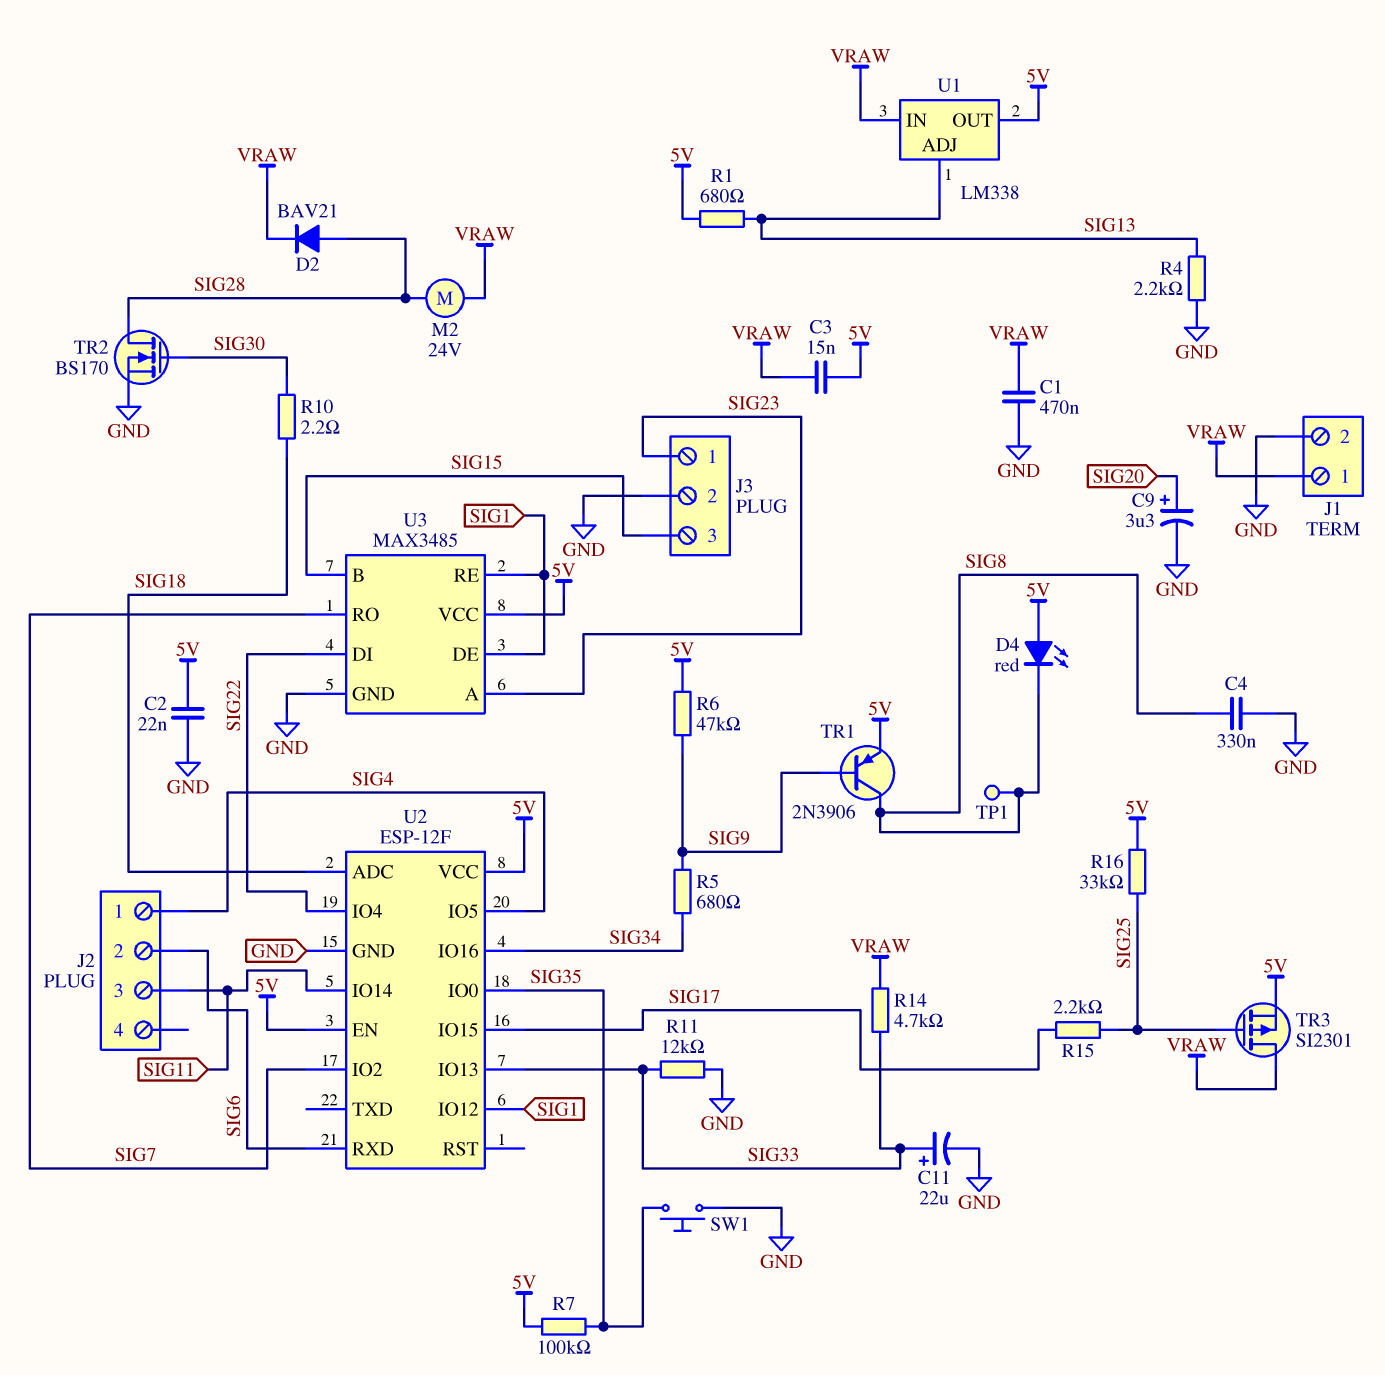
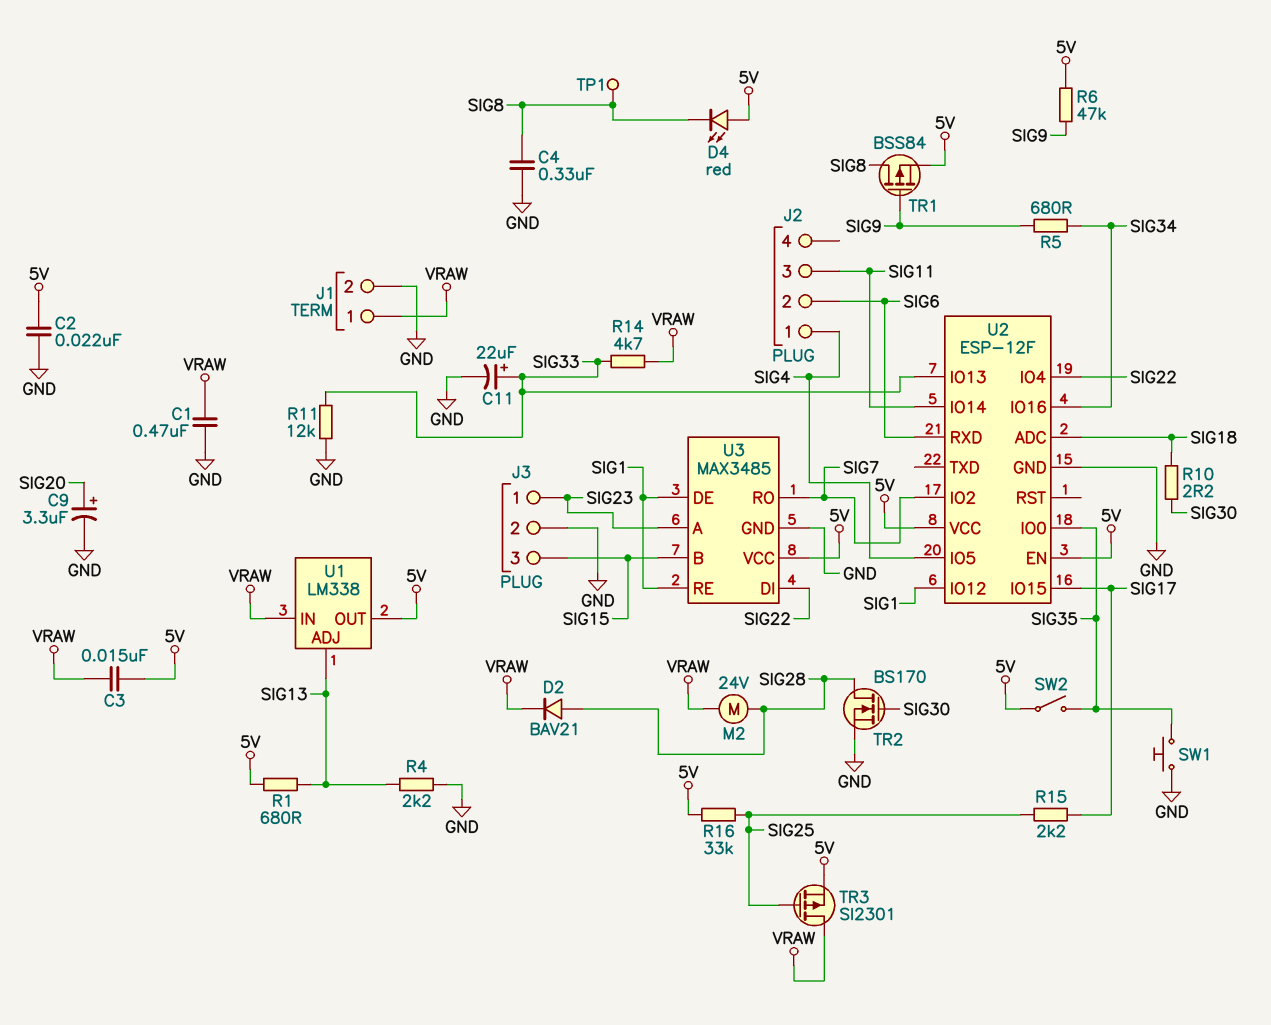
R7: 100k (5V, SIG35) -> none
SW2: none -> switch (5V, SIG35)
TR1: PNP 2N3906 (B SIG9, C SIG8, E 5V) -> PMOS BSS84 (G SIG9, D SIG8, S 5V)

